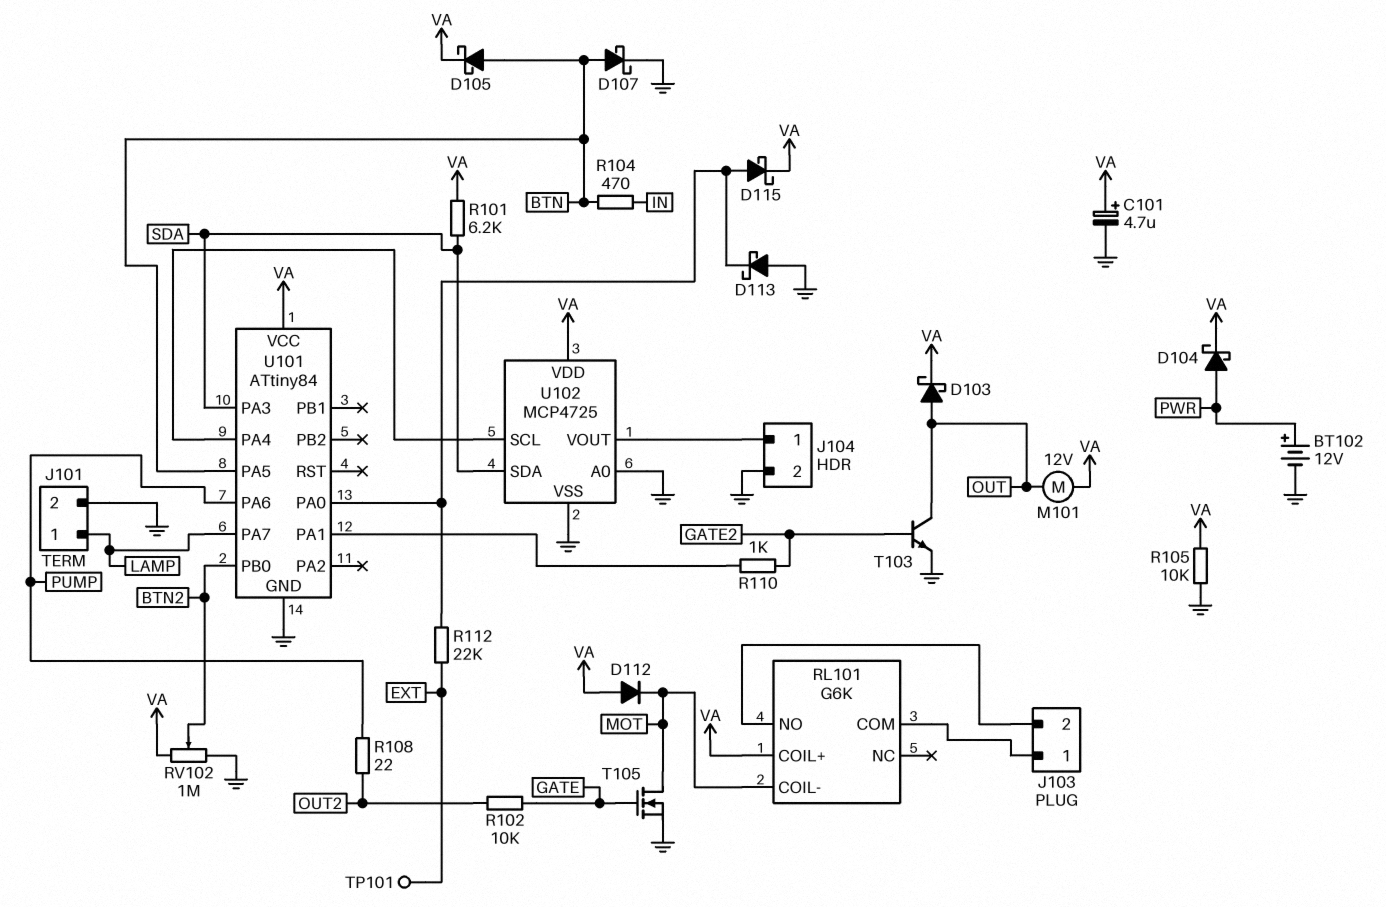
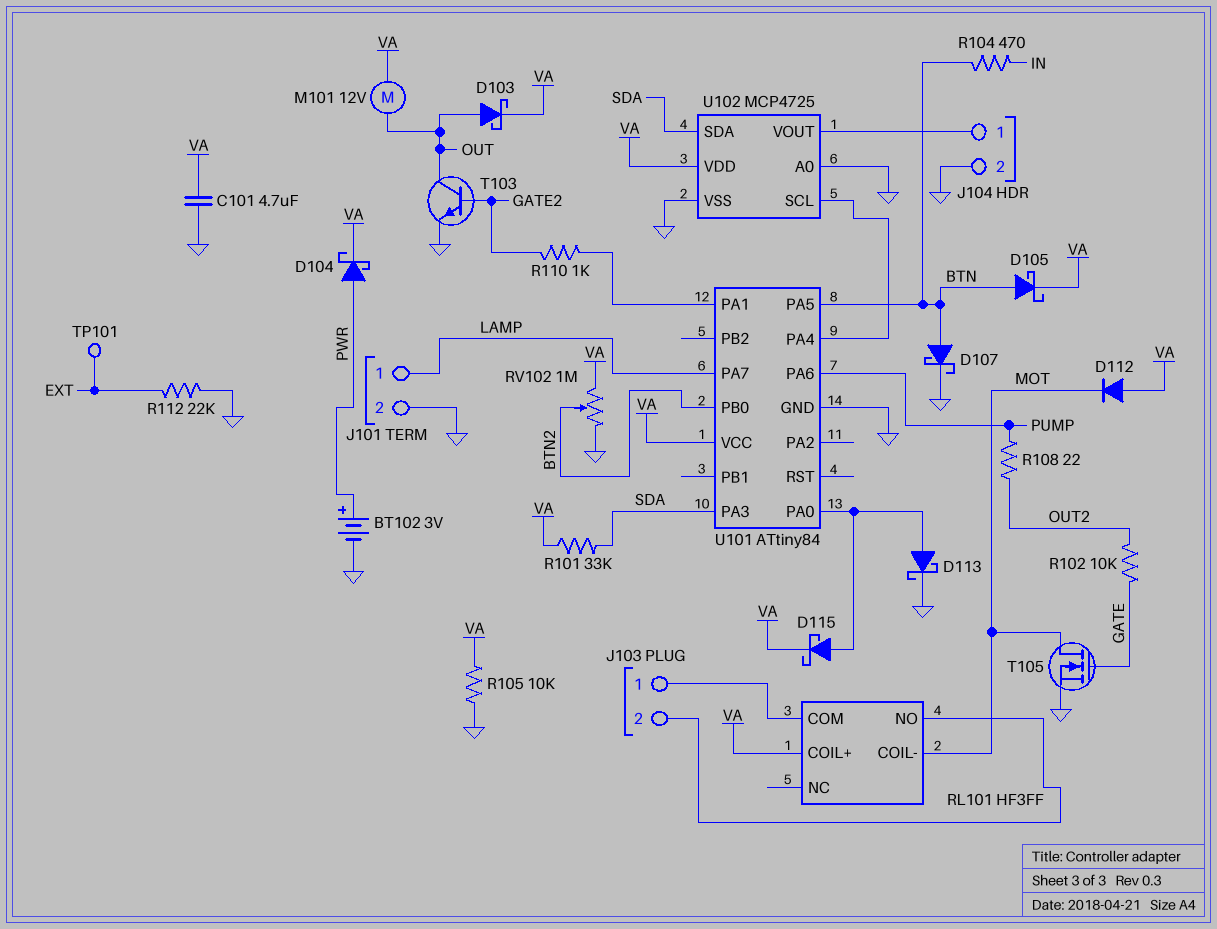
BT102: 12V (plus PWR, minus GND) -> 3V (plus PWR, minus GND)
C101: 4.7uF (plus VA, minus GND) -> 4.7uF (GND, VA)
D113: schottky (A GND, K U101/PA0) -> schottky (A U101/PA0, K GND)
R101: 6.2k (SDA, VA) -> 33k (SDA, VA)
R112: 22k (EXT, U101/PA0) -> 22k (EXT, GND)
RL101: G6K -> HF3FF

